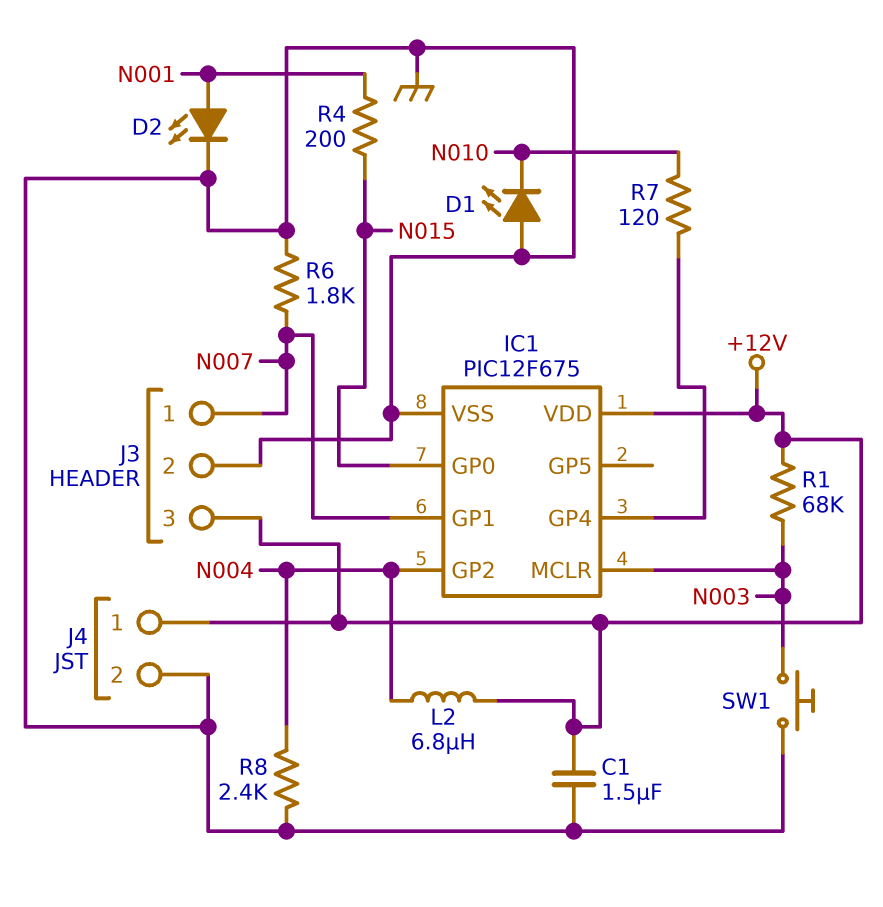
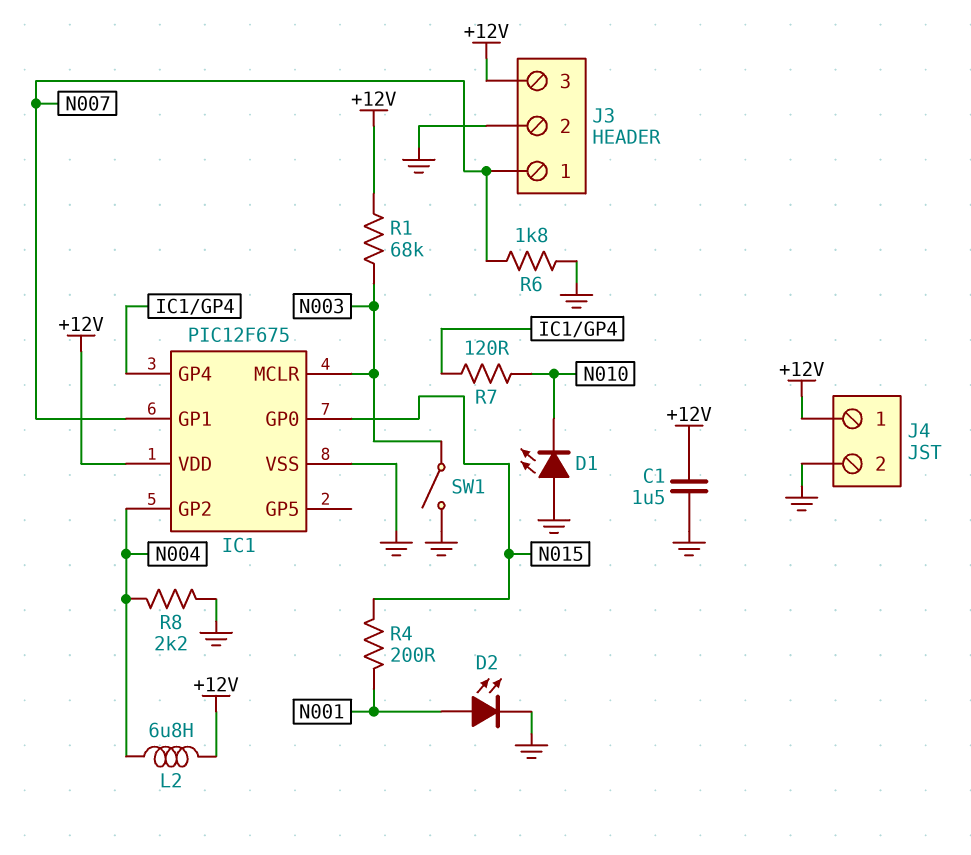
R8: 2.4k (GND, N004) -> 2.2k (GND, N004)
SW1: button (GND, N003) -> switch (GND, N003)

